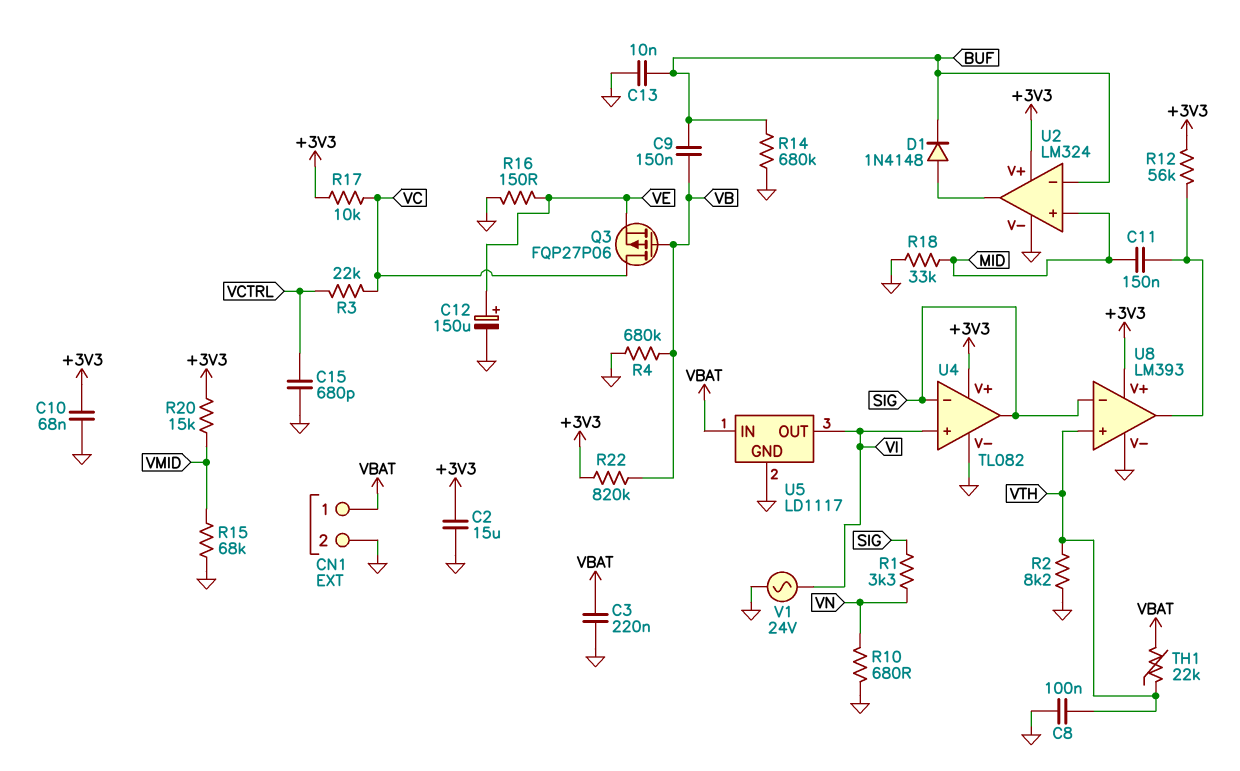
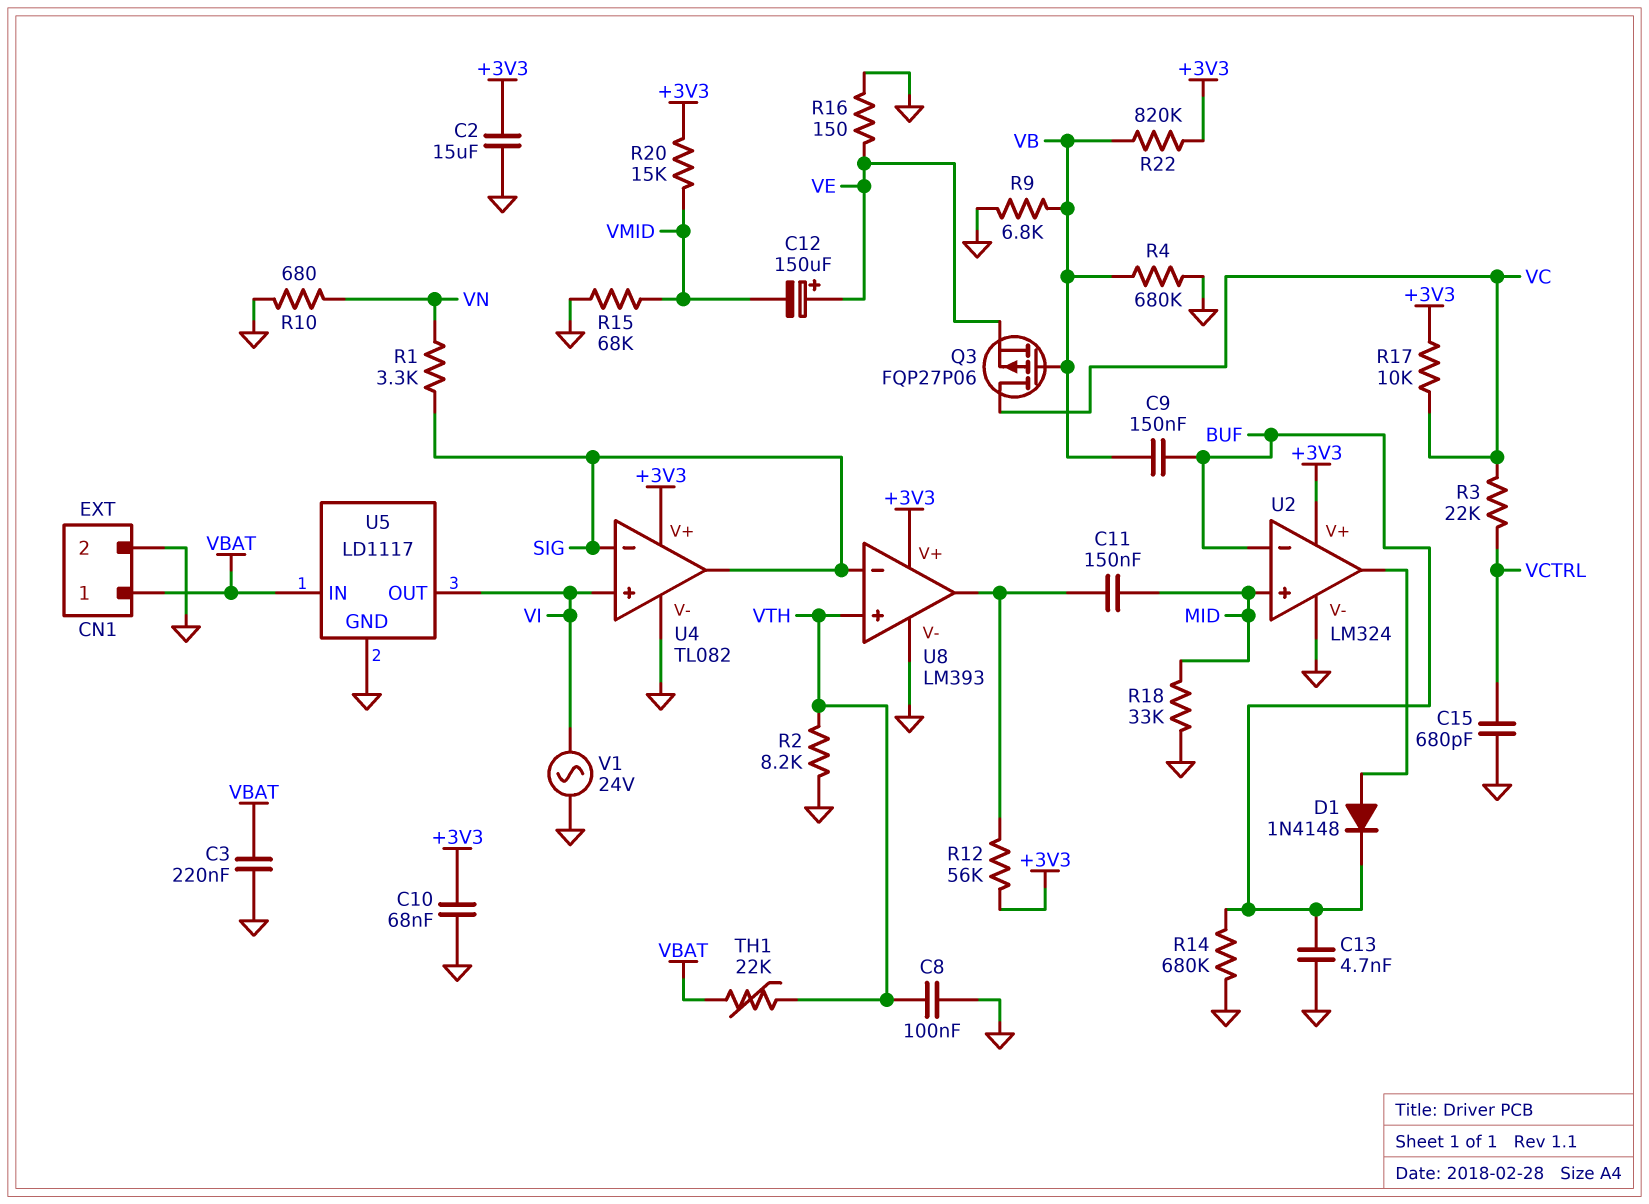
C12: 150uF (plus VE, minus GND) -> 150uF (plus VE, minus VMID)
C13: 10nF (BUF, GND) -> 4.7nF (BUF, GND)
R9: none -> 6.8k (GND, VB)

